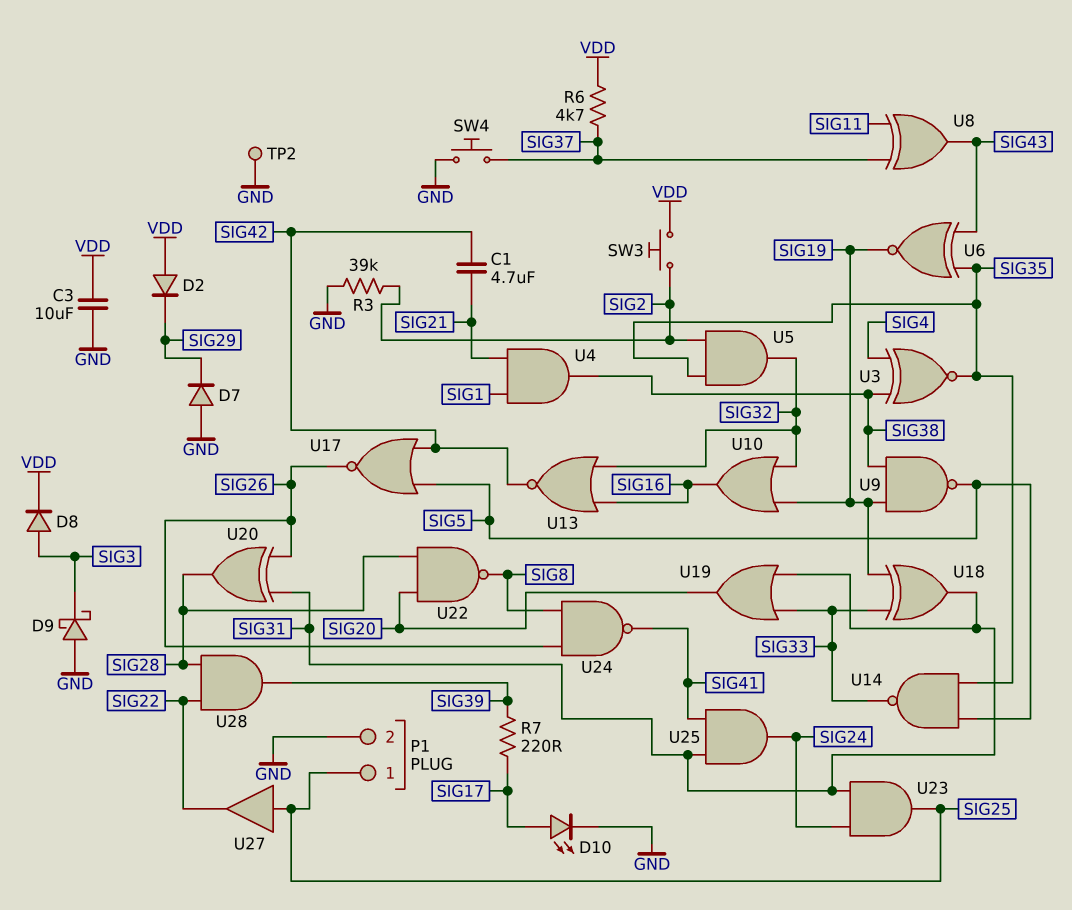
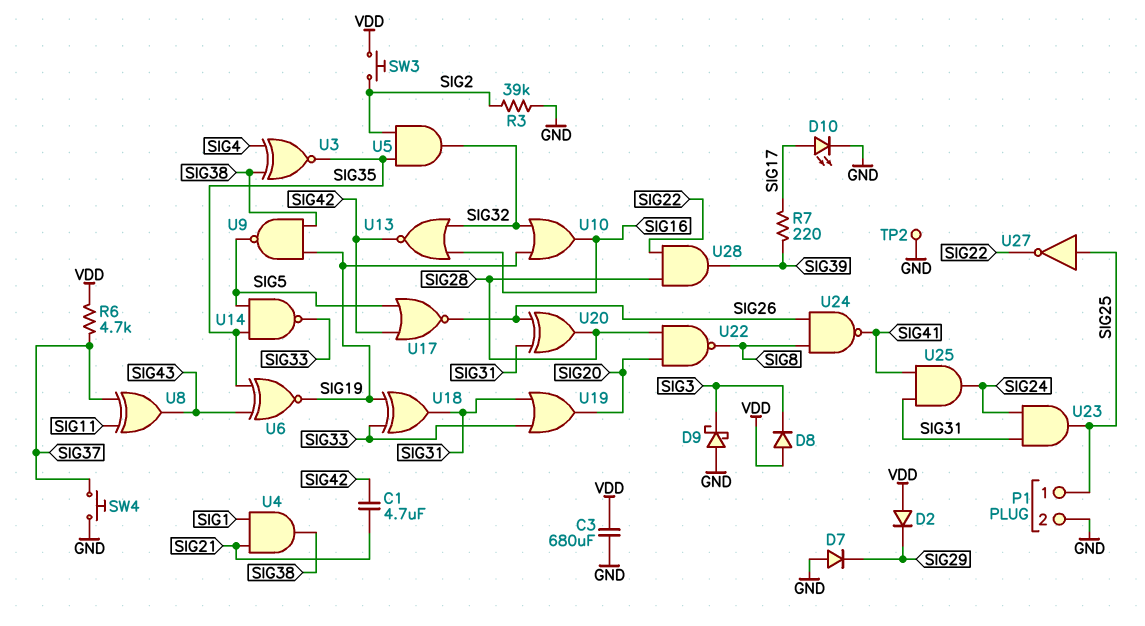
C3: 10uF (GND, VDD) -> 680uF (GND, VDD)
D8: diode (A SIG3, K VDD) -> diode (A VDD, K SIG3)
U27: buffer (in SIG25, out SIG22) -> NOT (in SIG25, out SIG22)

